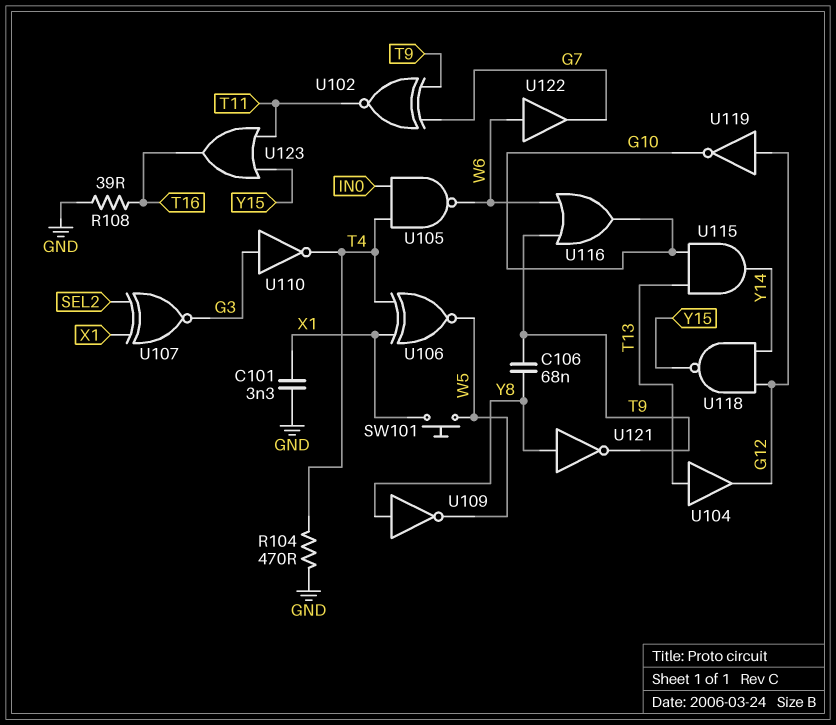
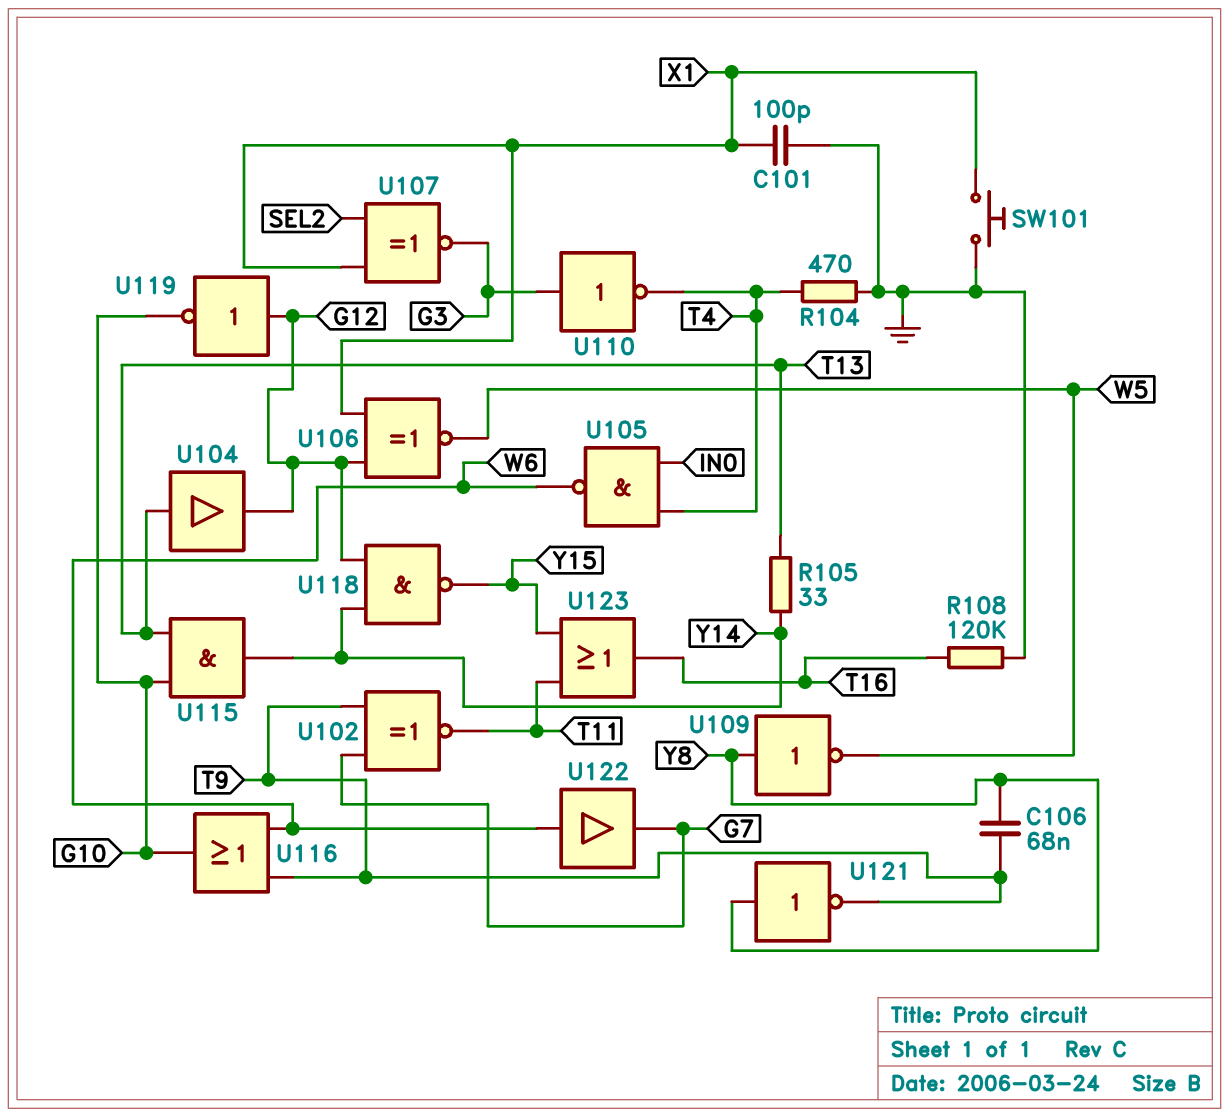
C101: 3.3nF (GND, X1) -> 100pF (GND, X1)
R105: none -> 33 (T13, Y14)
R108: 39 (GND, T16) -> 120k (GND, T16)
SW101: button (W5, X1) -> button (GND, X1)
U106: XNOR (in T4, in X1, out W5) -> XNOR (in G12, in X1, out W5)

